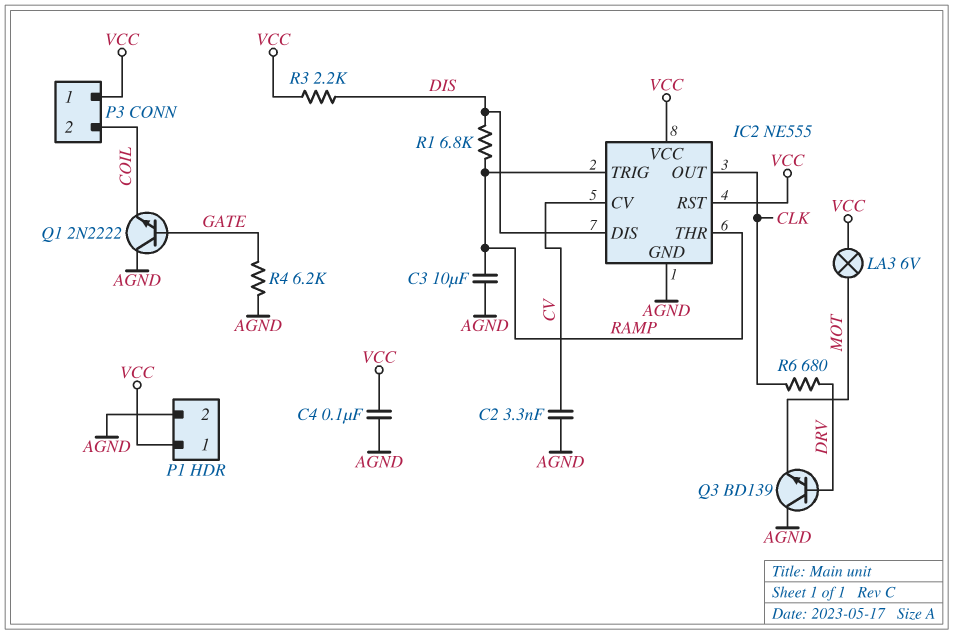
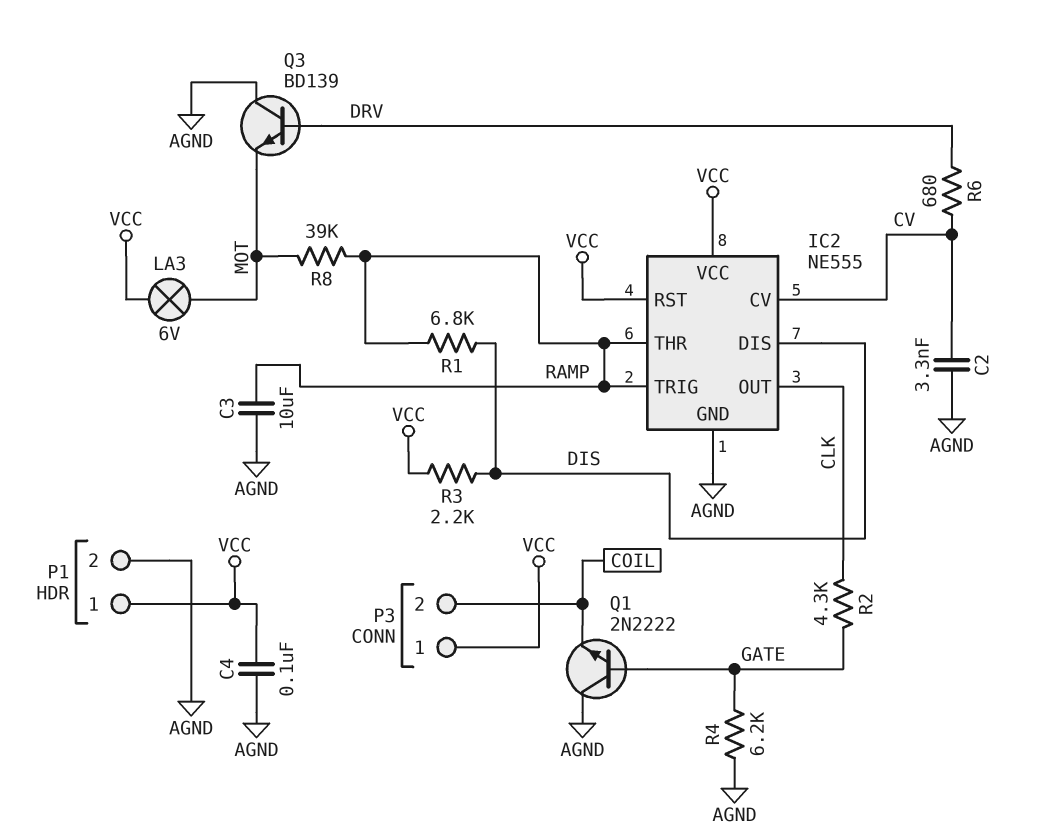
R2: none -> 4.3k (CLK, GATE)
R6: 680 (CLK, DRV) -> 680 (CV, DRV)
R8: none -> 39k (MOT, RAMP)

